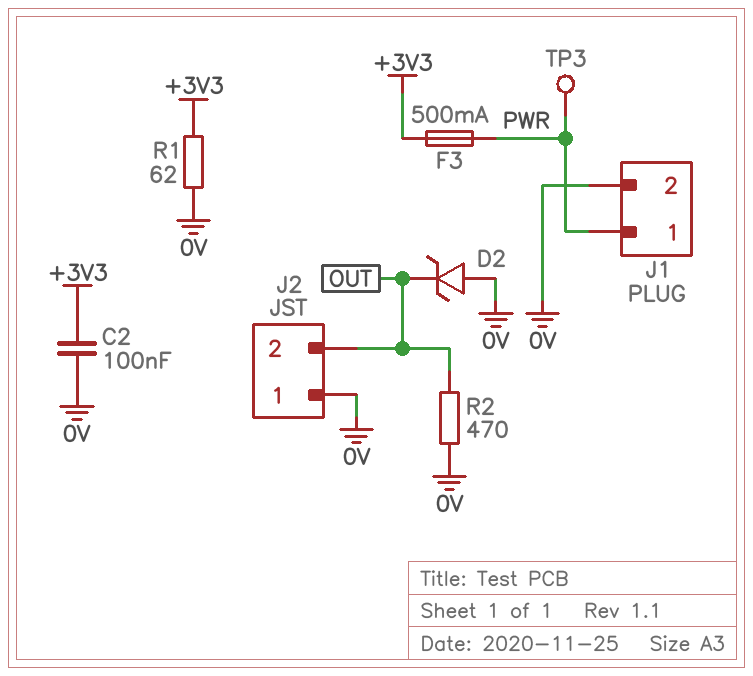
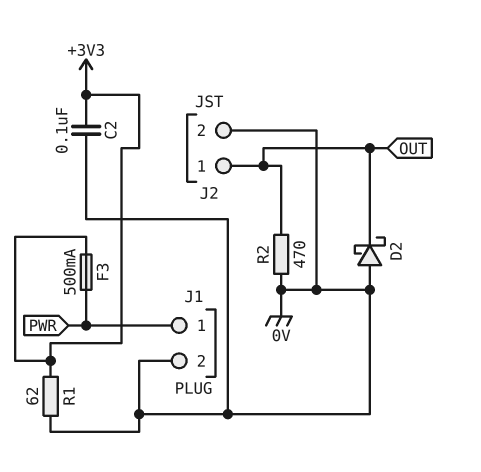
D2: zener (A 0V, K OUT) -> schottky (A 0V, K OUT)
J2 pin 1: 0V -> OUT
J2 pin 2: OUT -> 0V
TP3: test point (PWR) -> none

